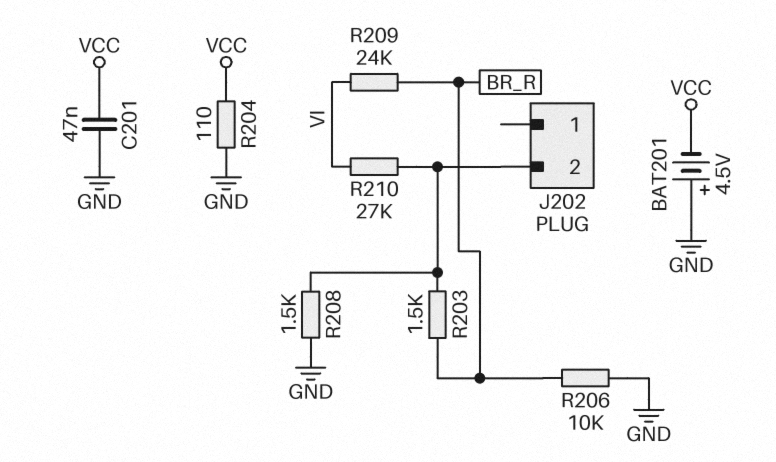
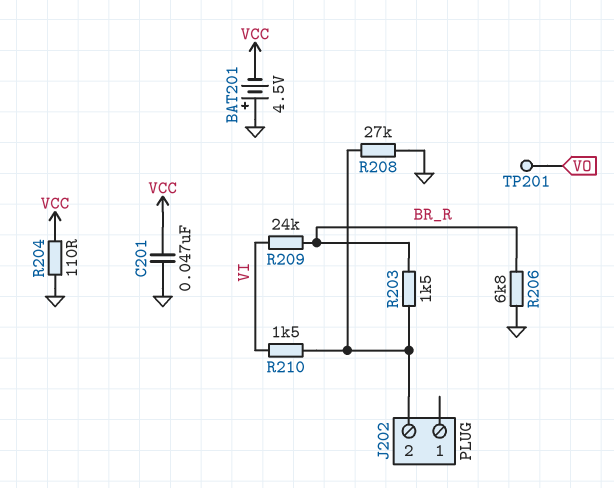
R206: 10k (BR_R, GND) -> 6.8k (BR_R, GND)
R208: 1.5k (GND, J202/2) -> 27k (GND, J202/2)
R210: 27k (J202/2, VI) -> 1.5k (J202/2, VI)
TP201: none -> test point (VO)

